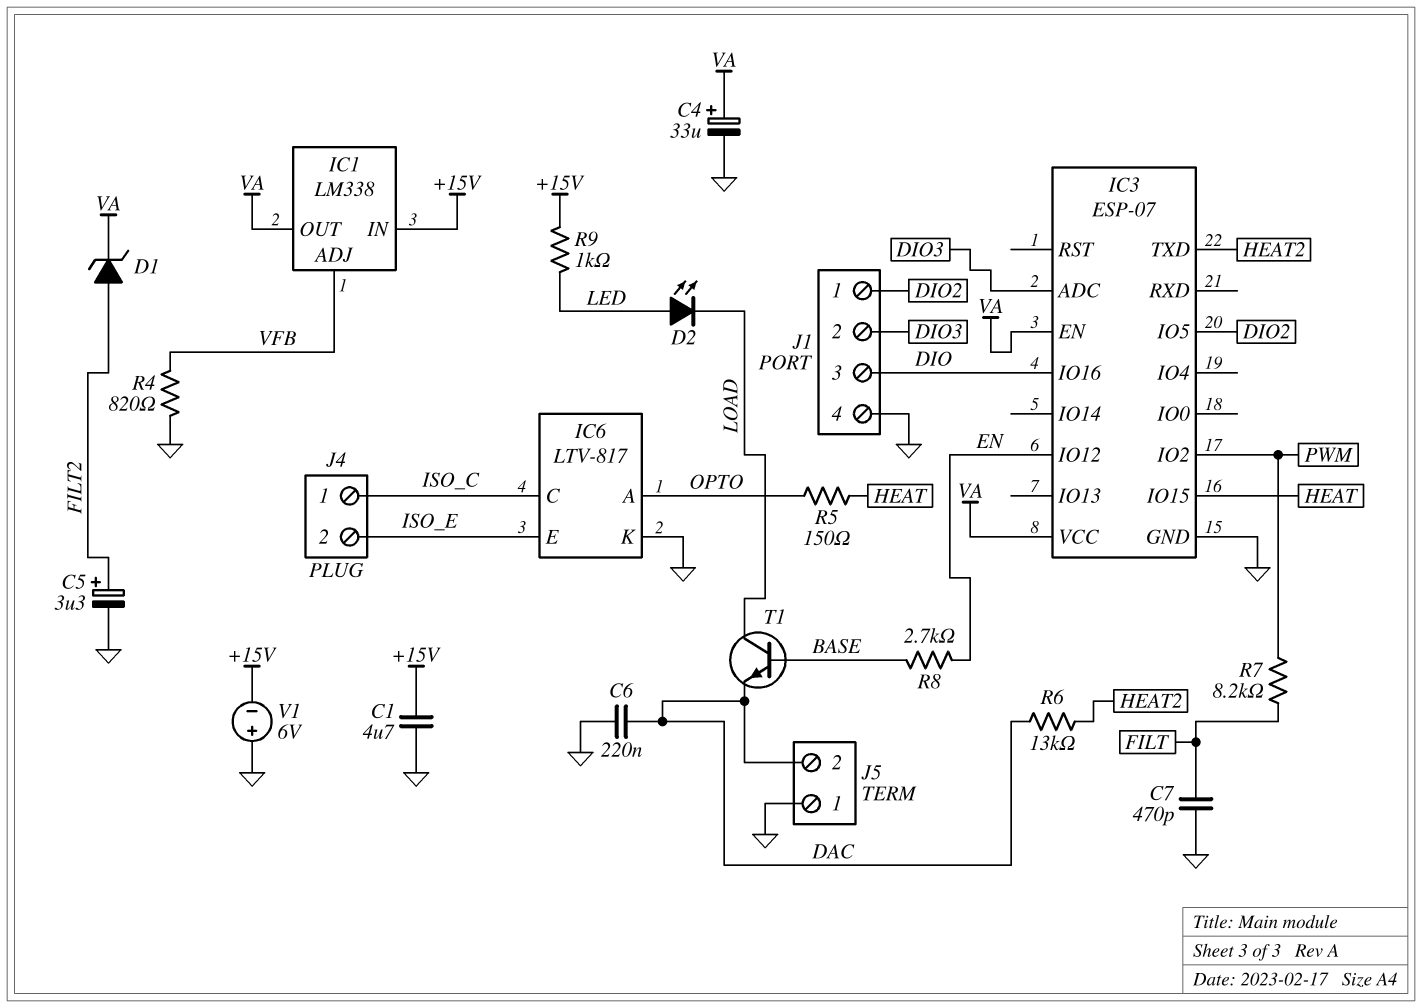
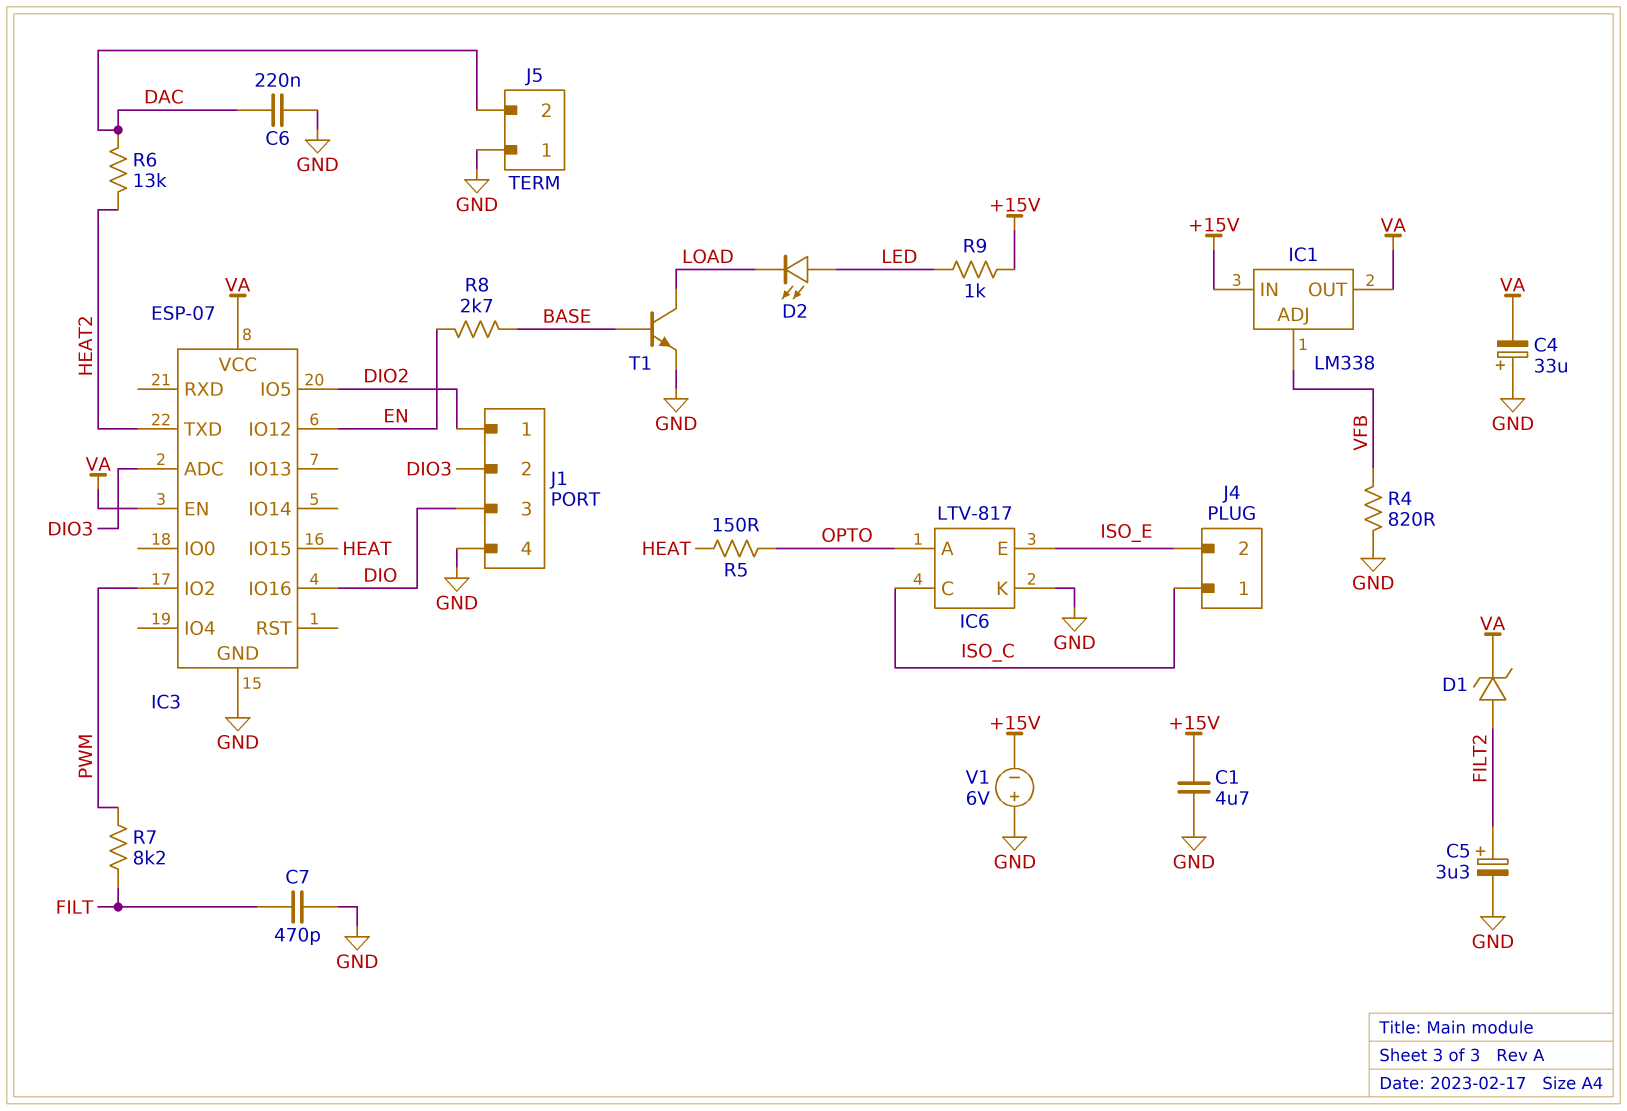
C4: 33uF (plus VA, minus GND) -> 33uF (plus GND, minus VA)
T1: NPN (B BASE, C LOAD, E DAC) -> NPN (B BASE, C LOAD, E GND)

